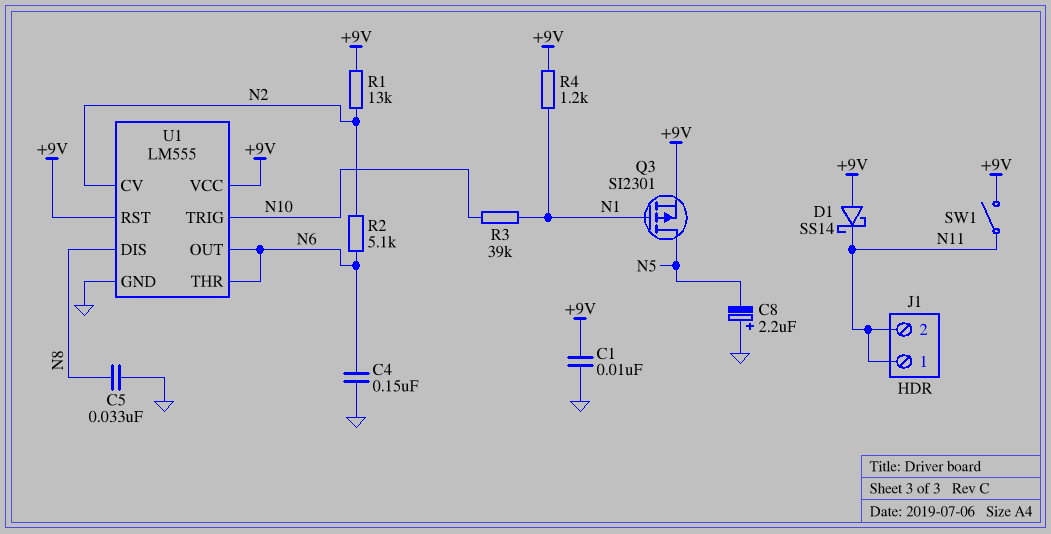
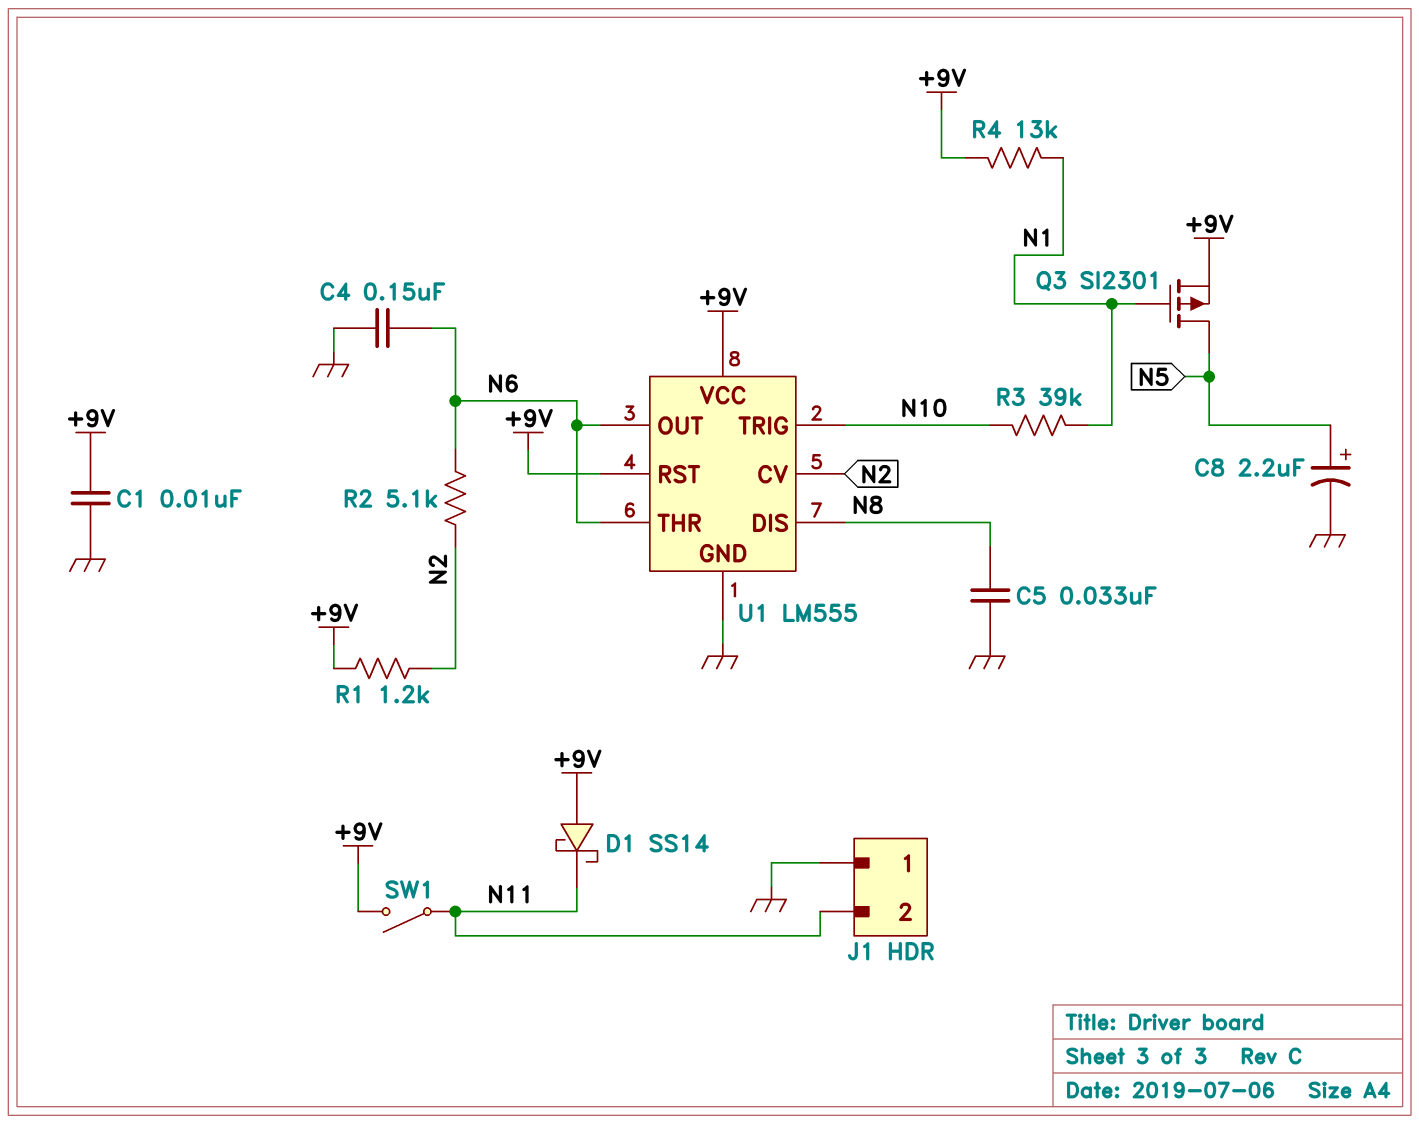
C8: 2.2uF (plus GND, minus N5) -> 2.2uF (plus N5, minus GND)
J1 pin 1: N11 -> GND
R1: 13k (+9V, N2) -> 1.2k (+9V, N2)
R4: 1.2k (+9V, N1) -> 13k (+9V, N1)

